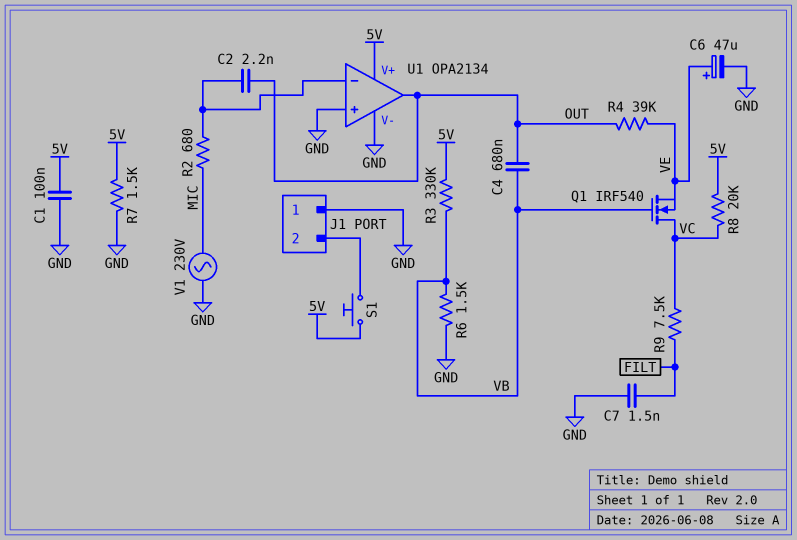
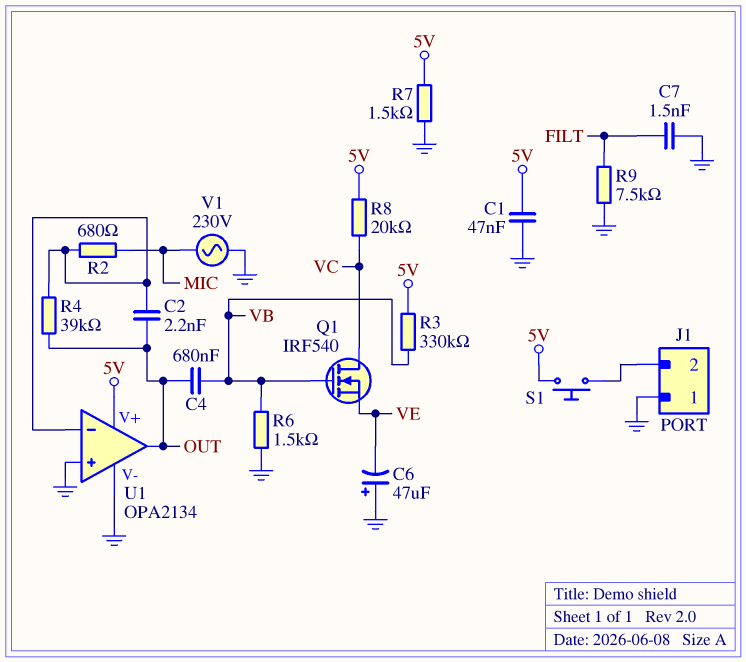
C1: 100nF (5V, GND) -> 47nF (5V, GND)
C6: 47uF (plus VE, minus GND) -> 47uF (plus GND, minus VE)
R4: 39k (OUT, VE) -> 39k (OUT, U1/in-)
R9: 7.5k (FILT, VC) -> 7.5k (FILT, GND)

